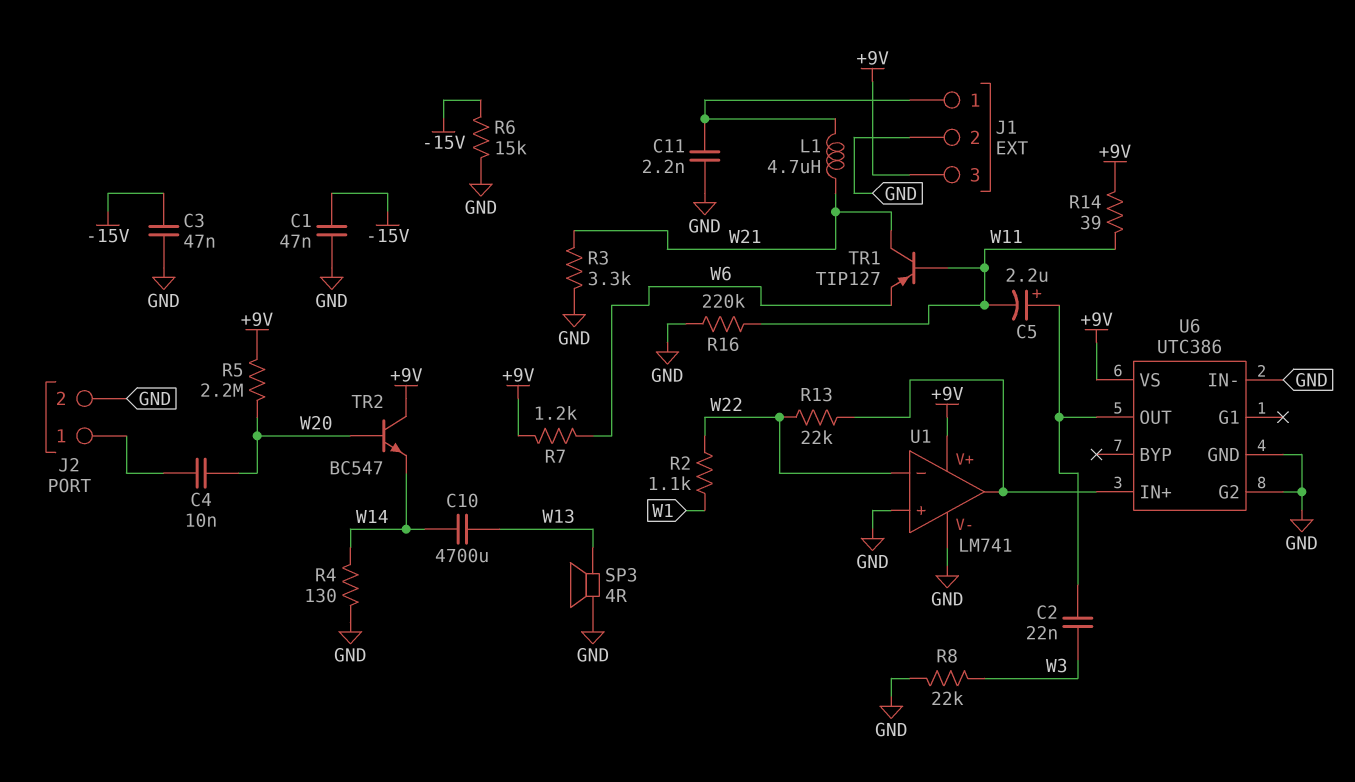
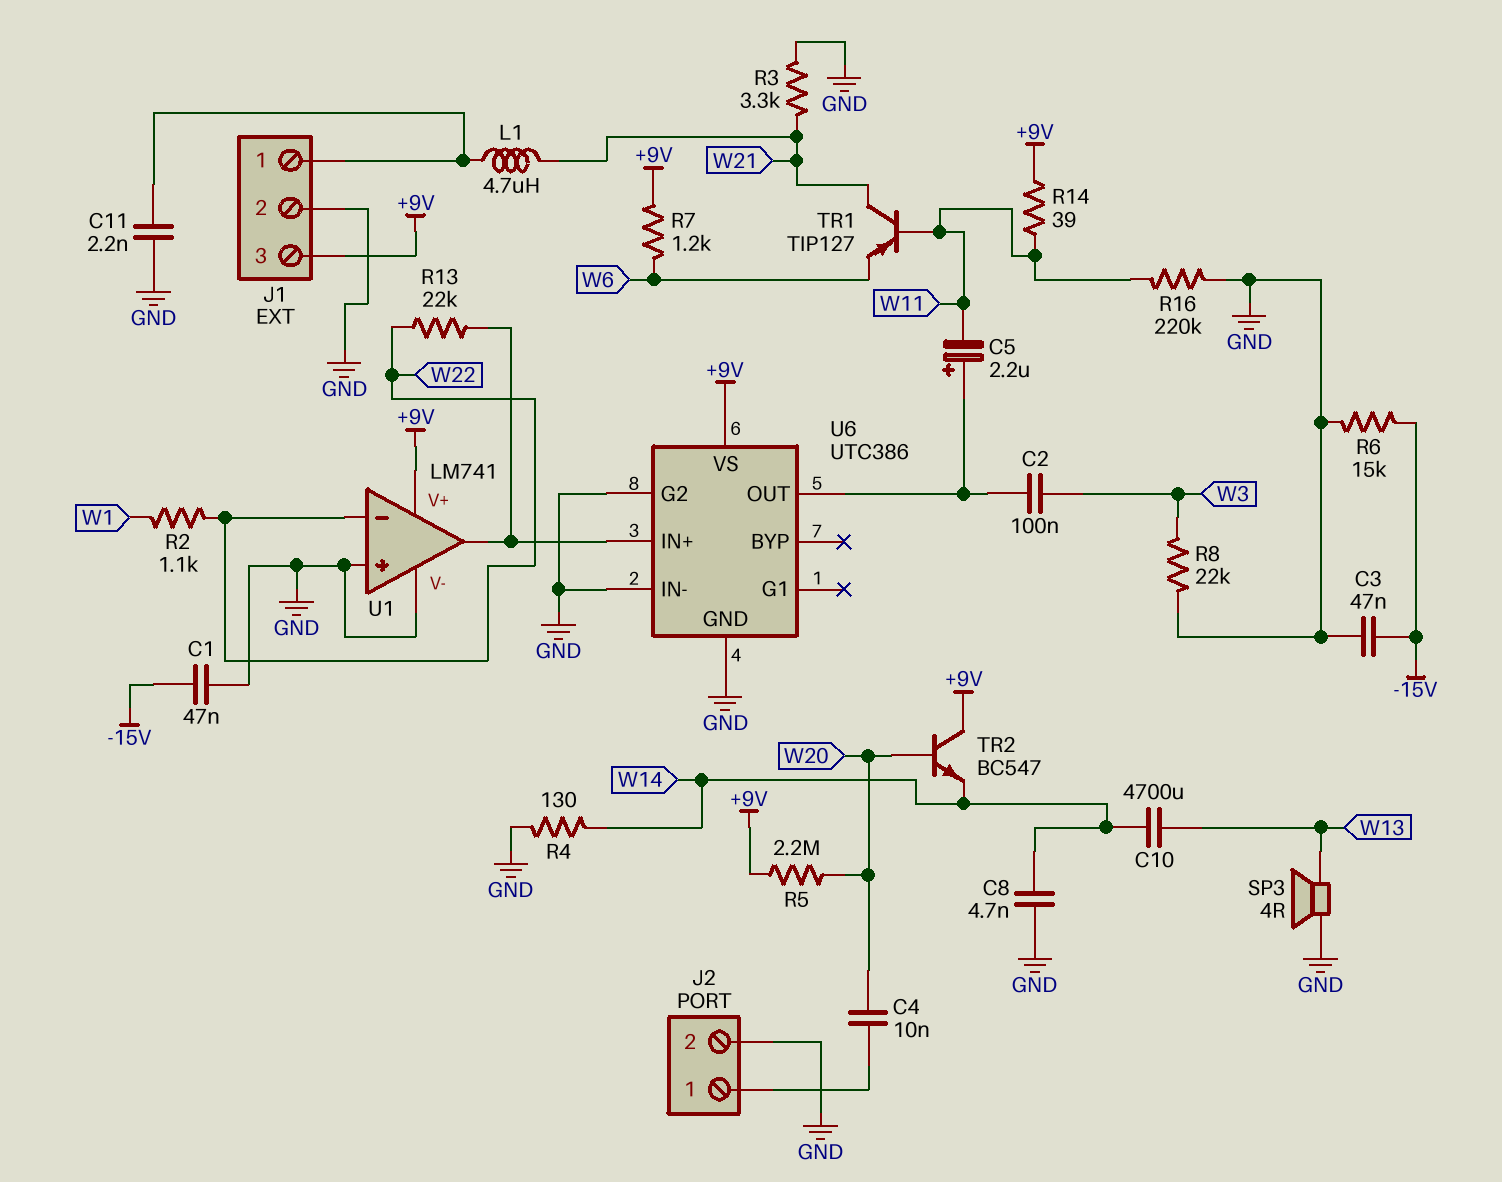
C2: 22nF (U6/OUT, W3) -> 100nF (U6/OUT, W3)
C8: none -> 4.7nF (GND, W14)

